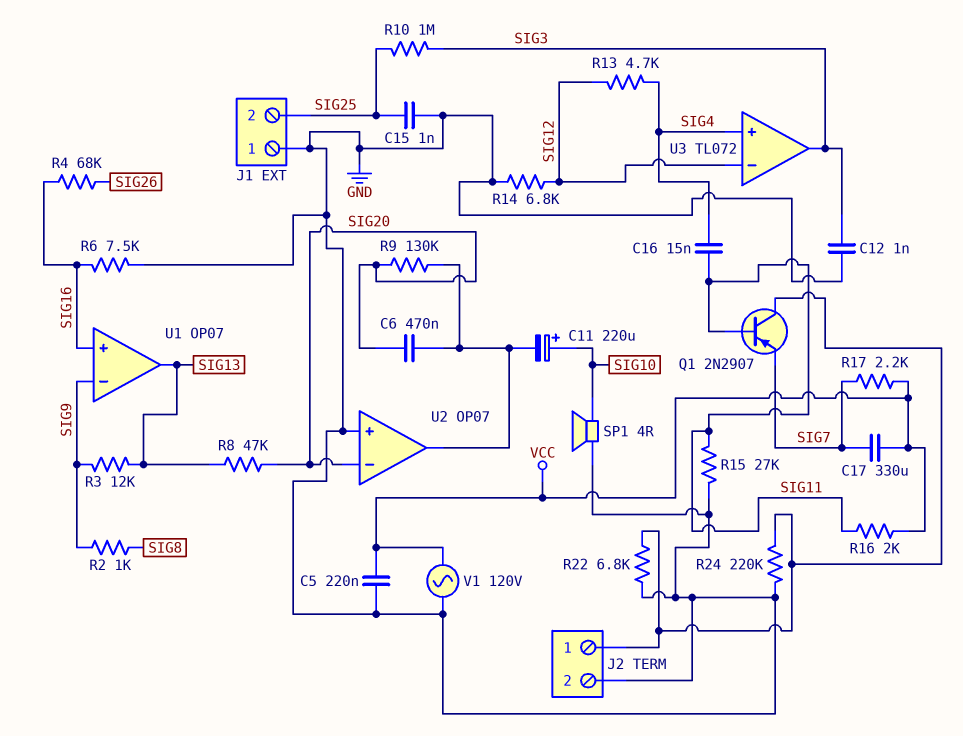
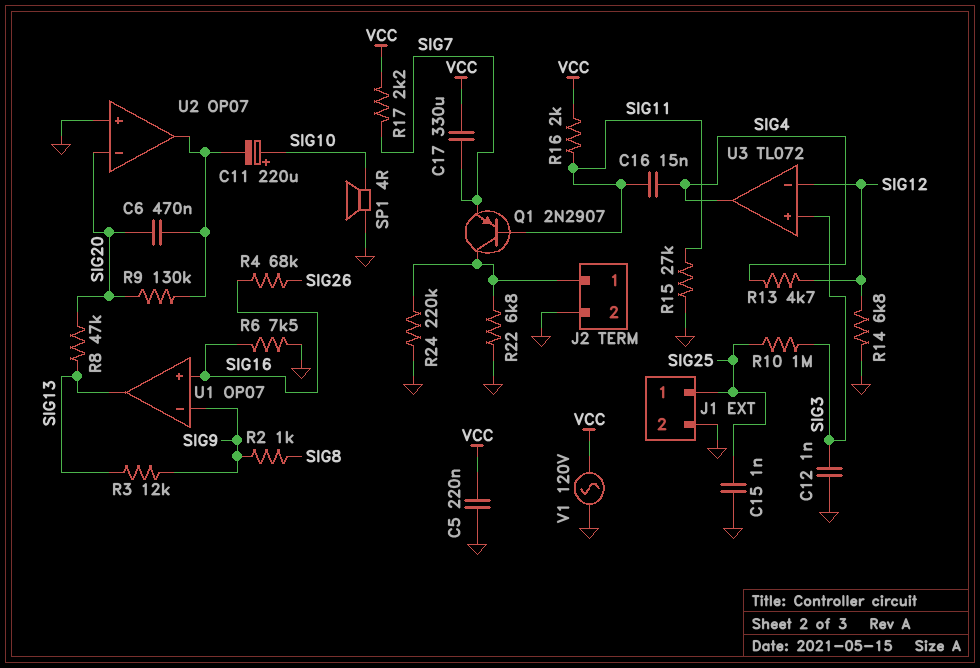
J1 pin 1: GND -> SIG25
J1 pin 2: SIG25 -> GND
U3 pin in+: SIG4 -> SIG3
U3 pin out: SIG3 -> SIG4

